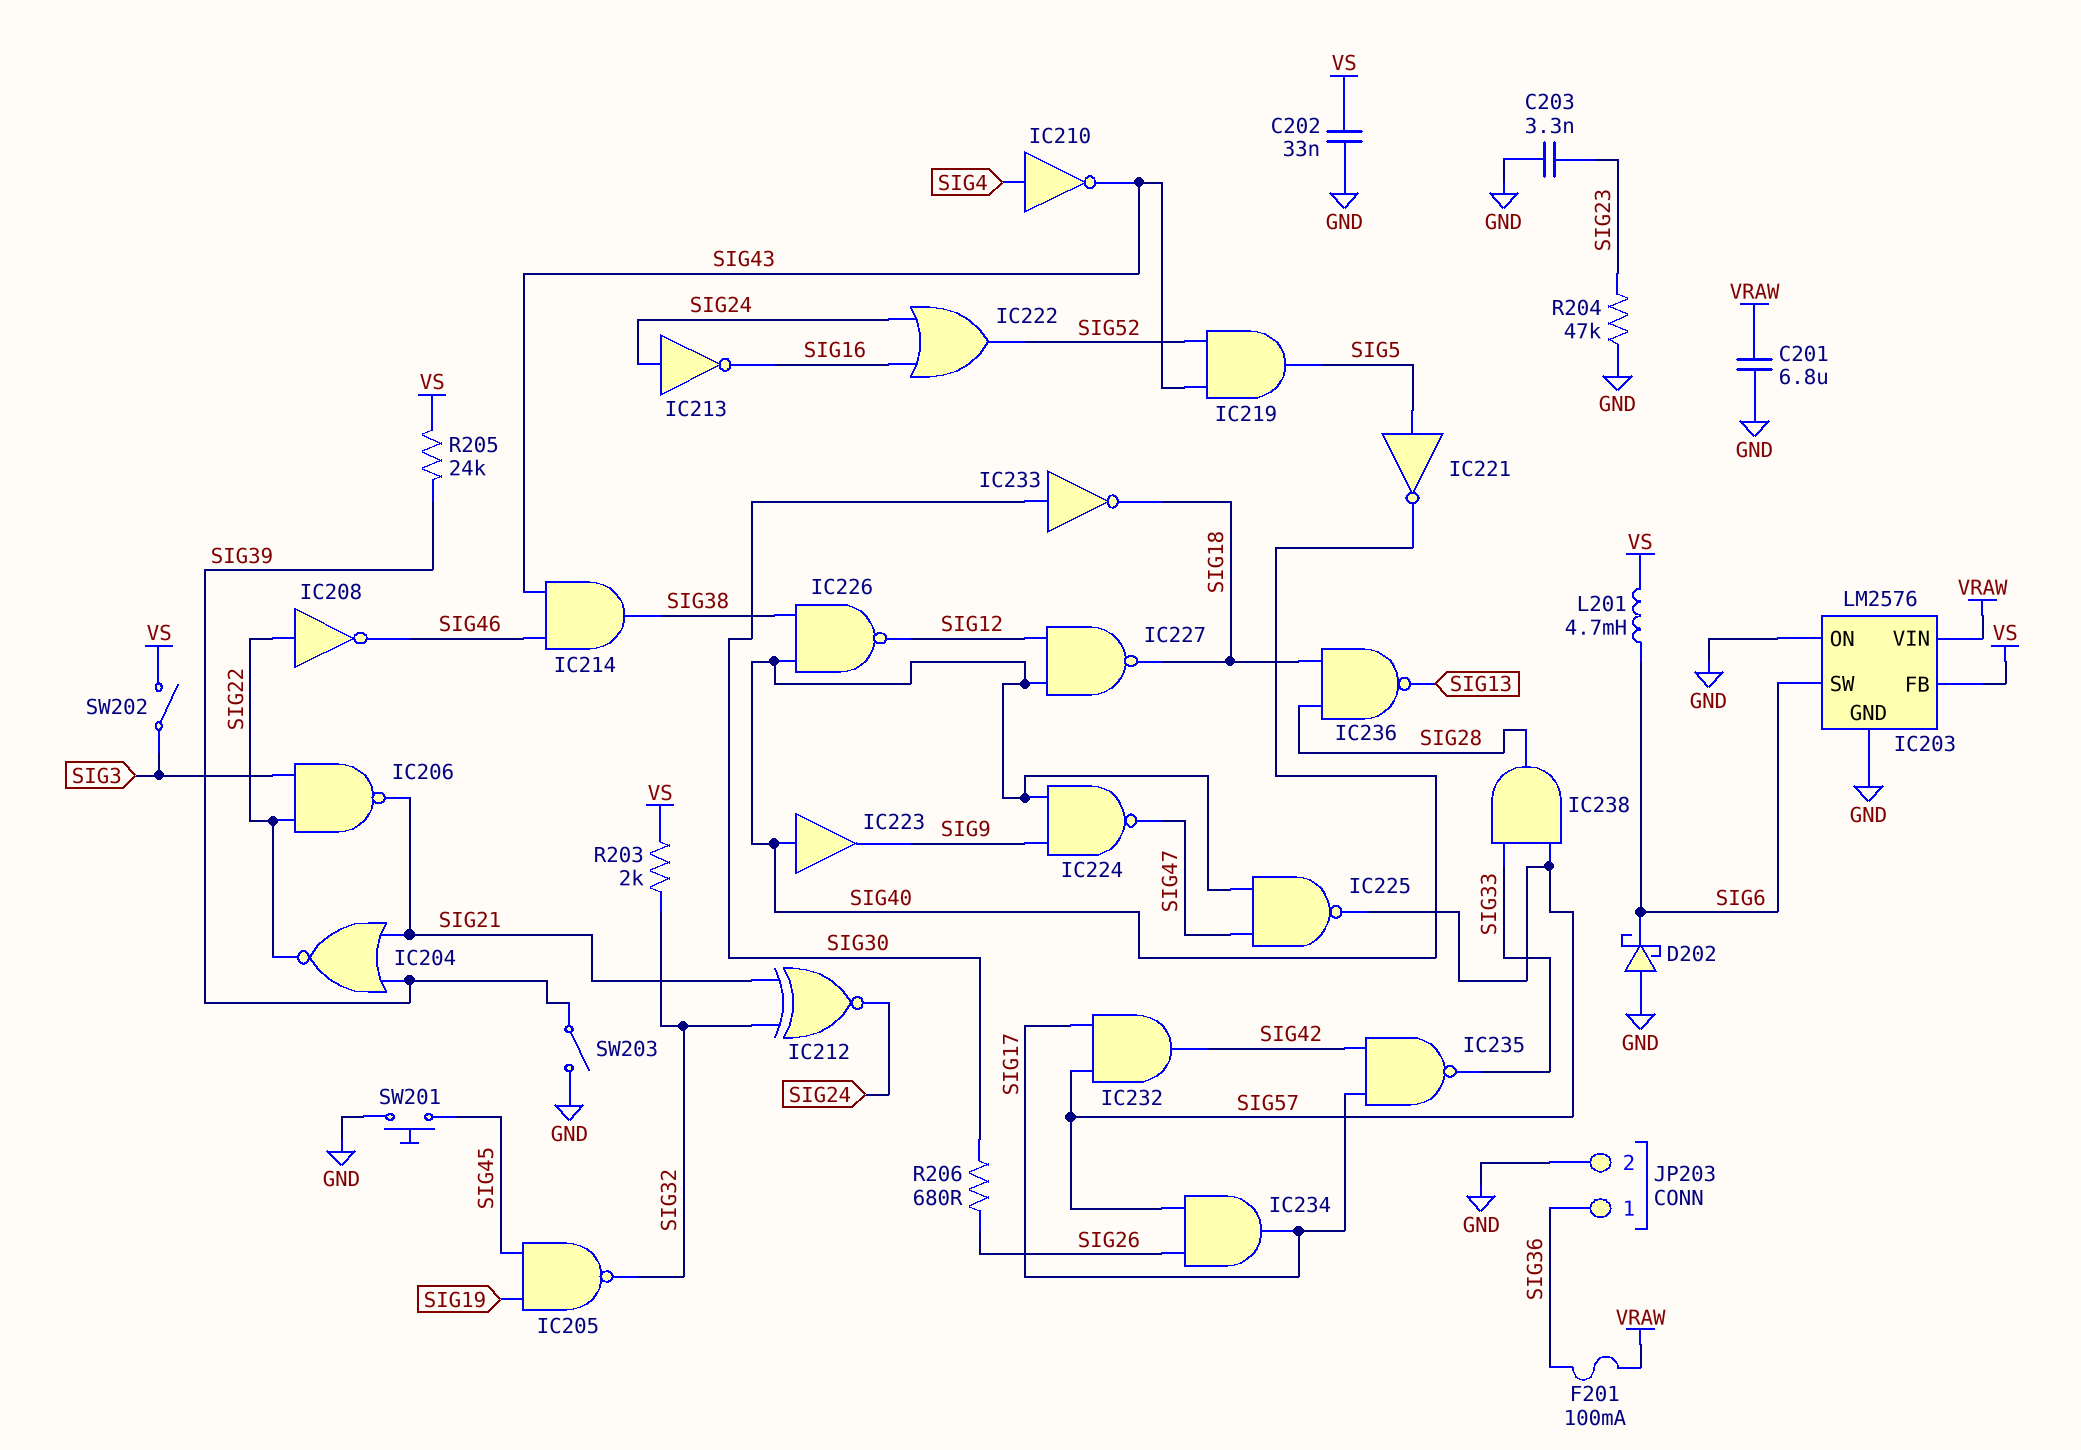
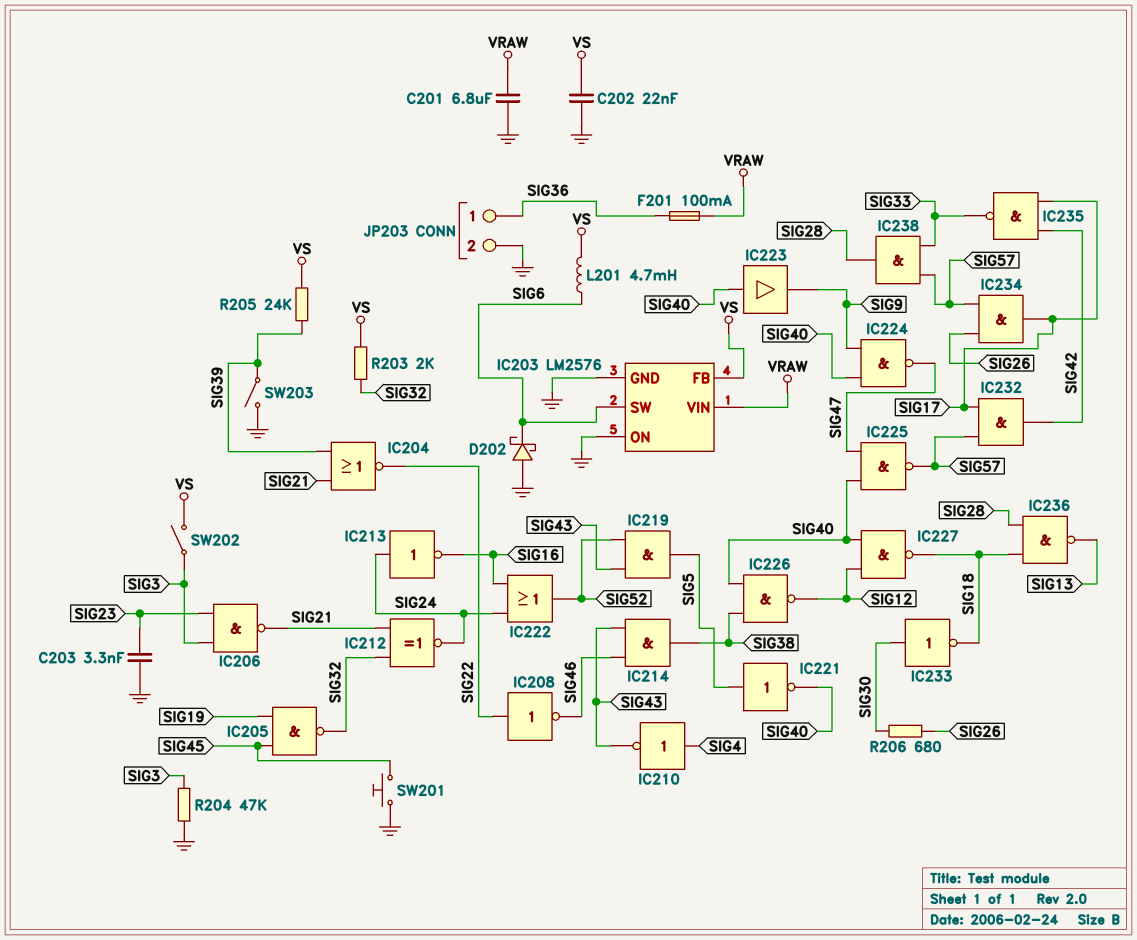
C202: 33nF (GND, VS) -> 22nF (GND, VS)
IC206: NAND (in SIG3, in SIG22, out SIG21) -> NAND (in SIG3, in SIG23, out SIG21)
R204: 47k (GND, SIG23) -> 47k (GND, SIG3)

